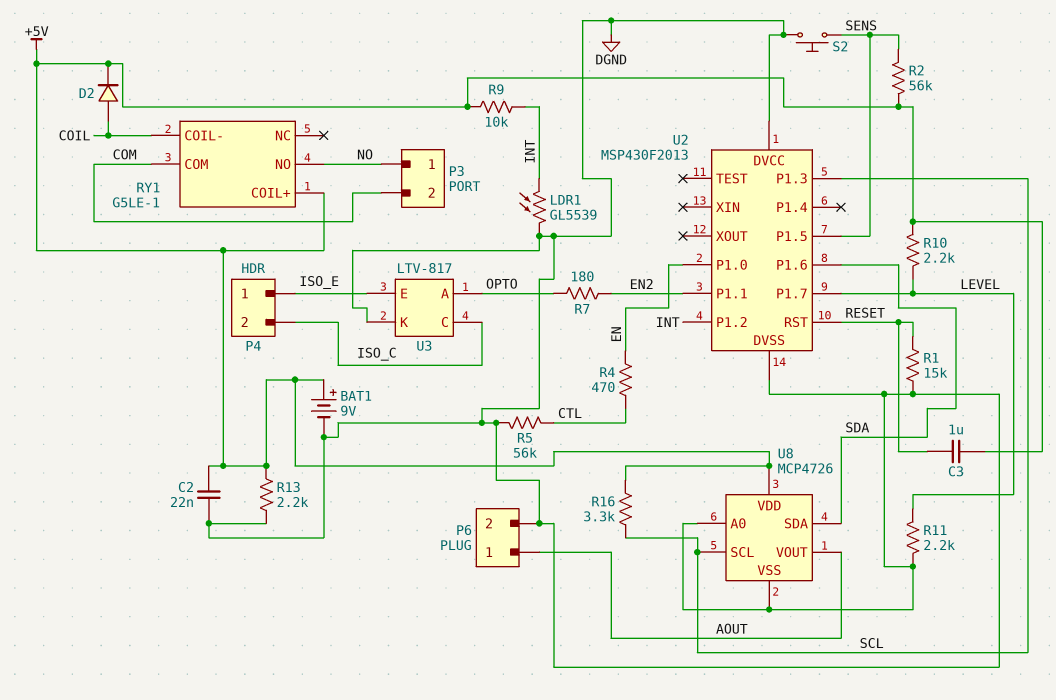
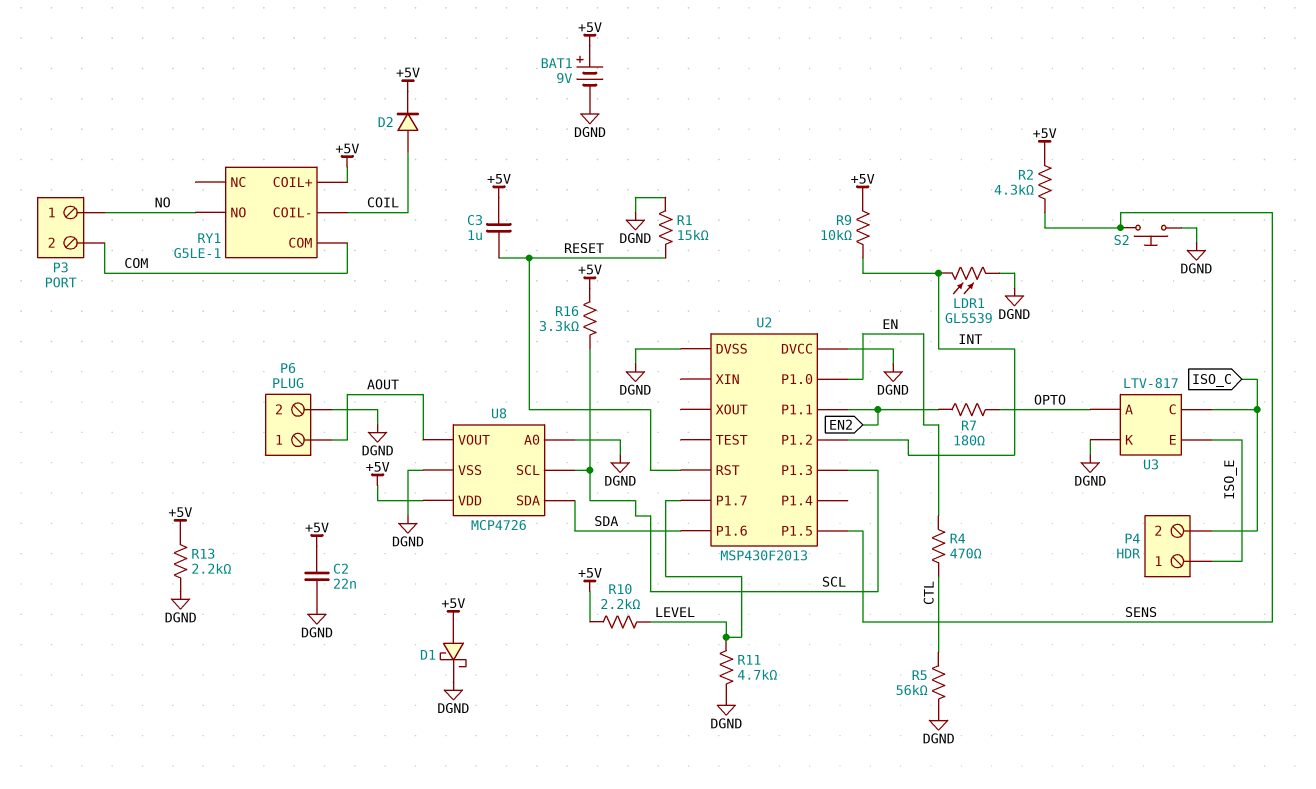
D1: none -> schottky (A +5V, K DGND)
R2: 56k (+5V, SENS) -> 4.3k (+5V, SENS)
R11: 2.2k (DGND, LEVEL) -> 4.7k (DGND, LEVEL)

